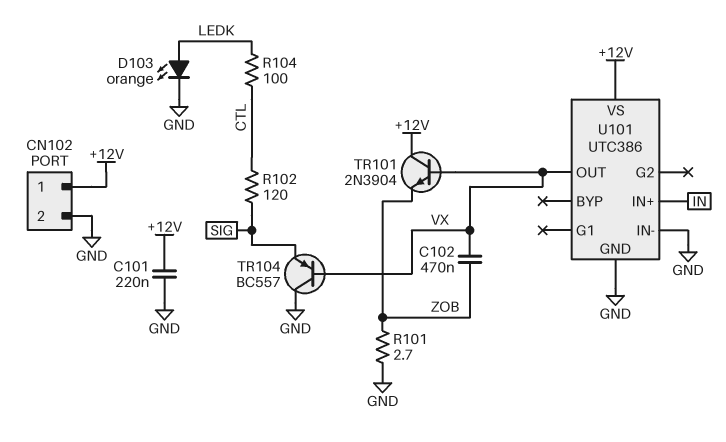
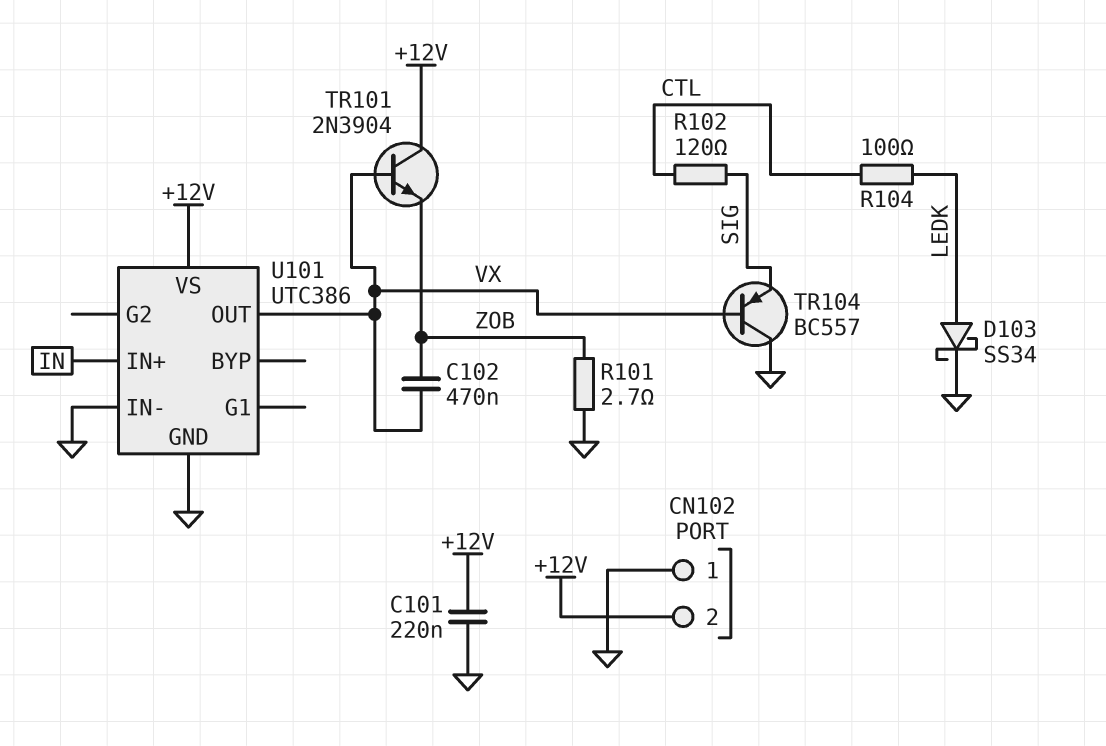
CN102 pin 1: +12V -> GND
CN102 pin 2: GND -> +12V
D103: LED orange (A LEDK, K GND) -> schottky SS34 (A LEDK, K GND)

